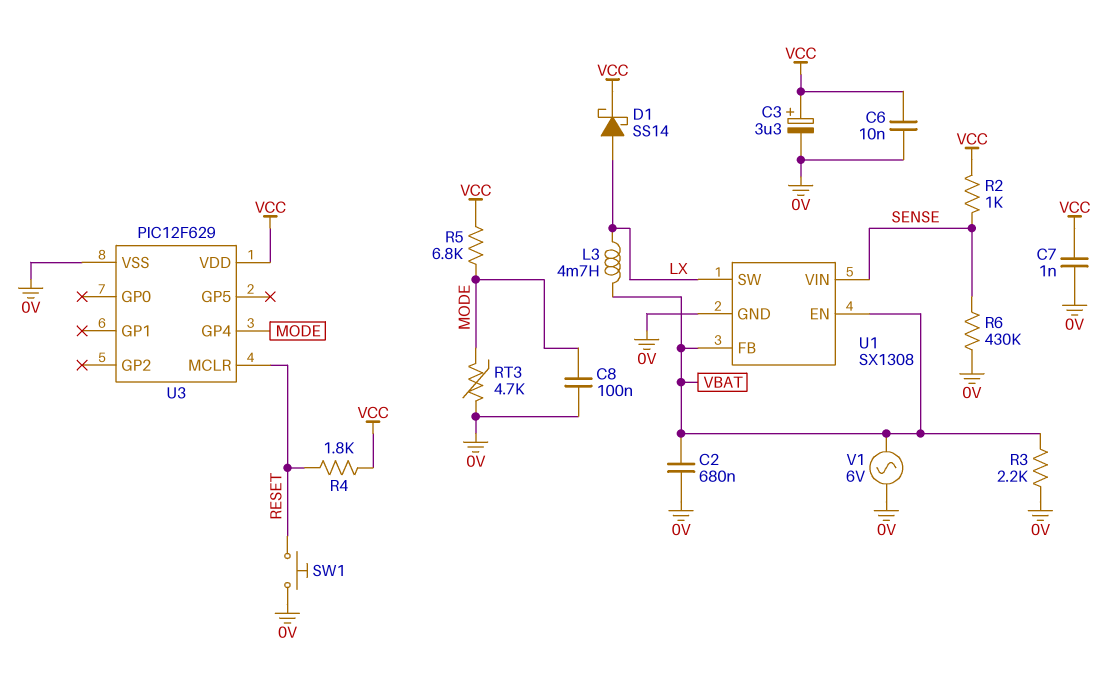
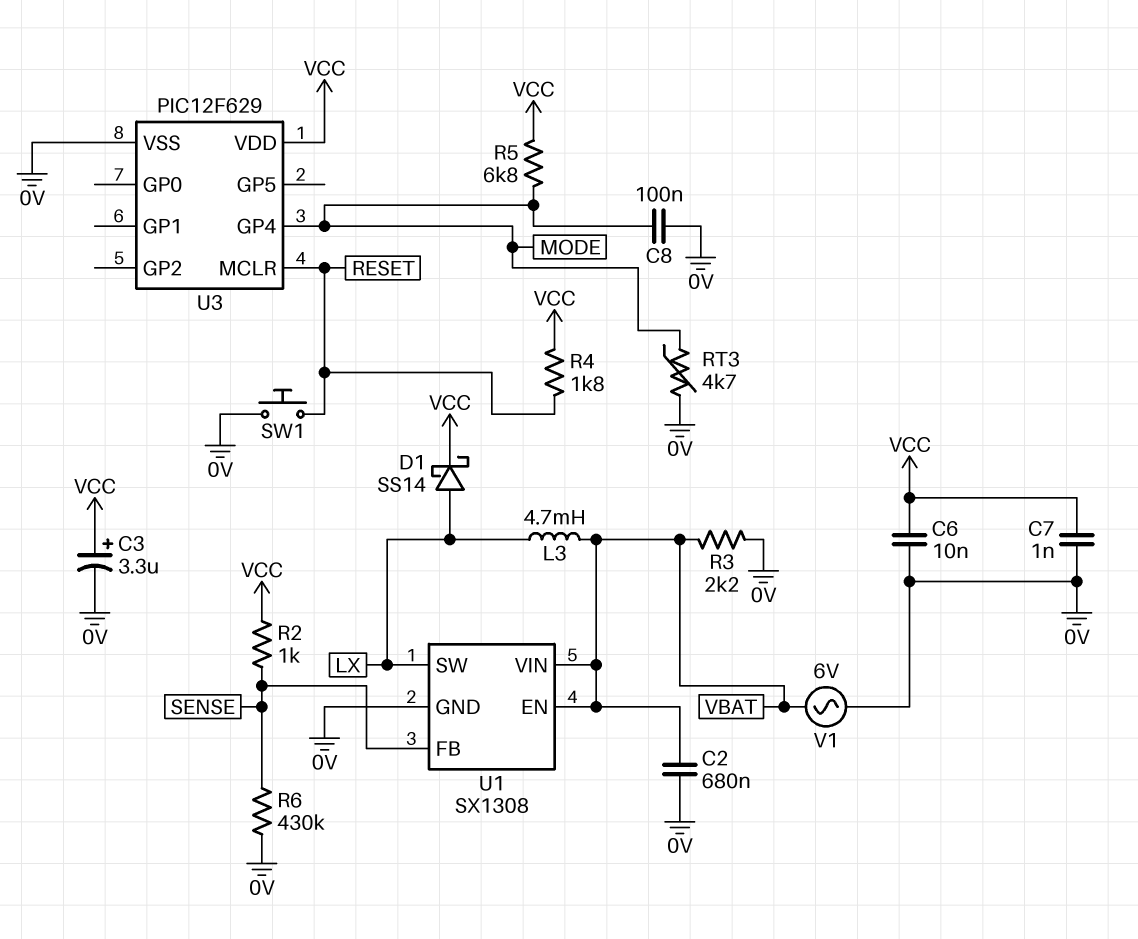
U1 pin FB: VBAT -> SENSE
U1 pin VIN: SENSE -> VBAT

